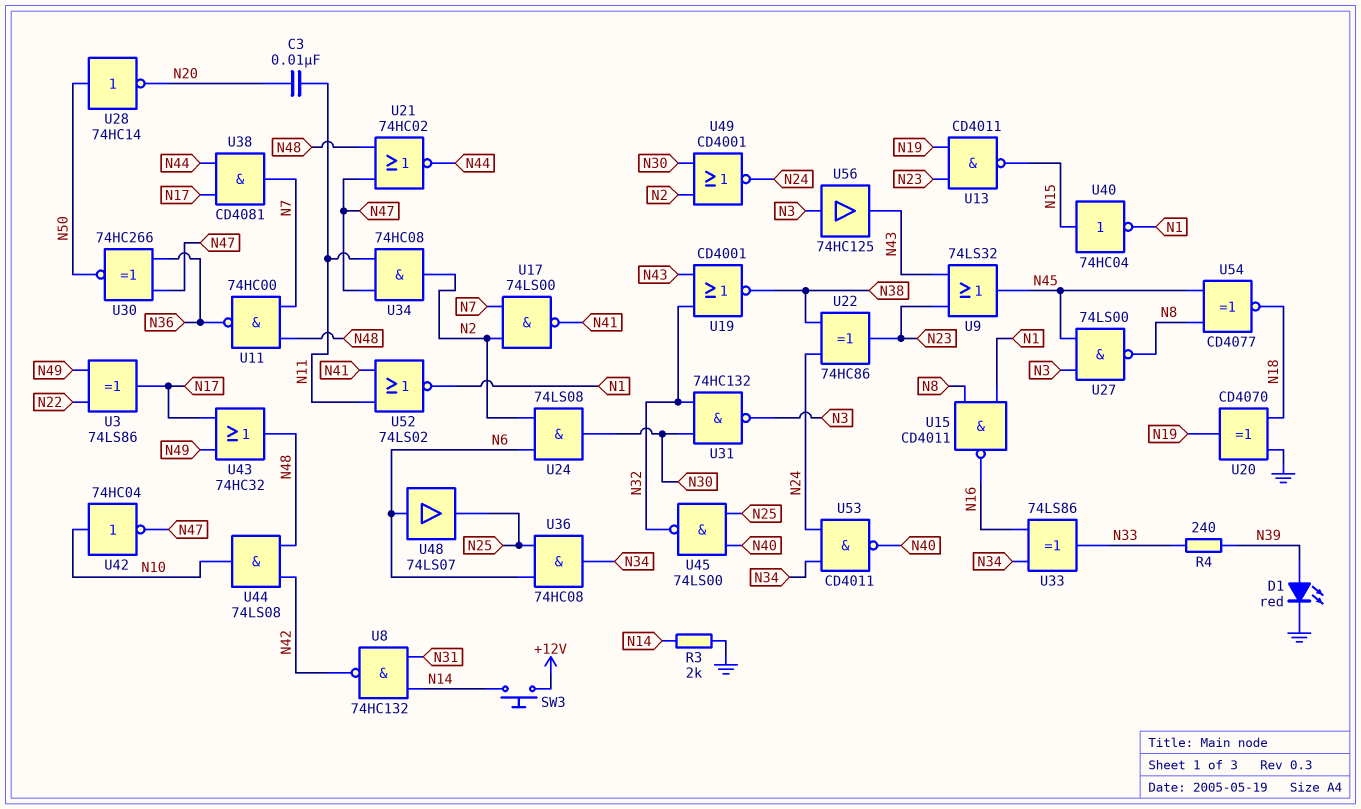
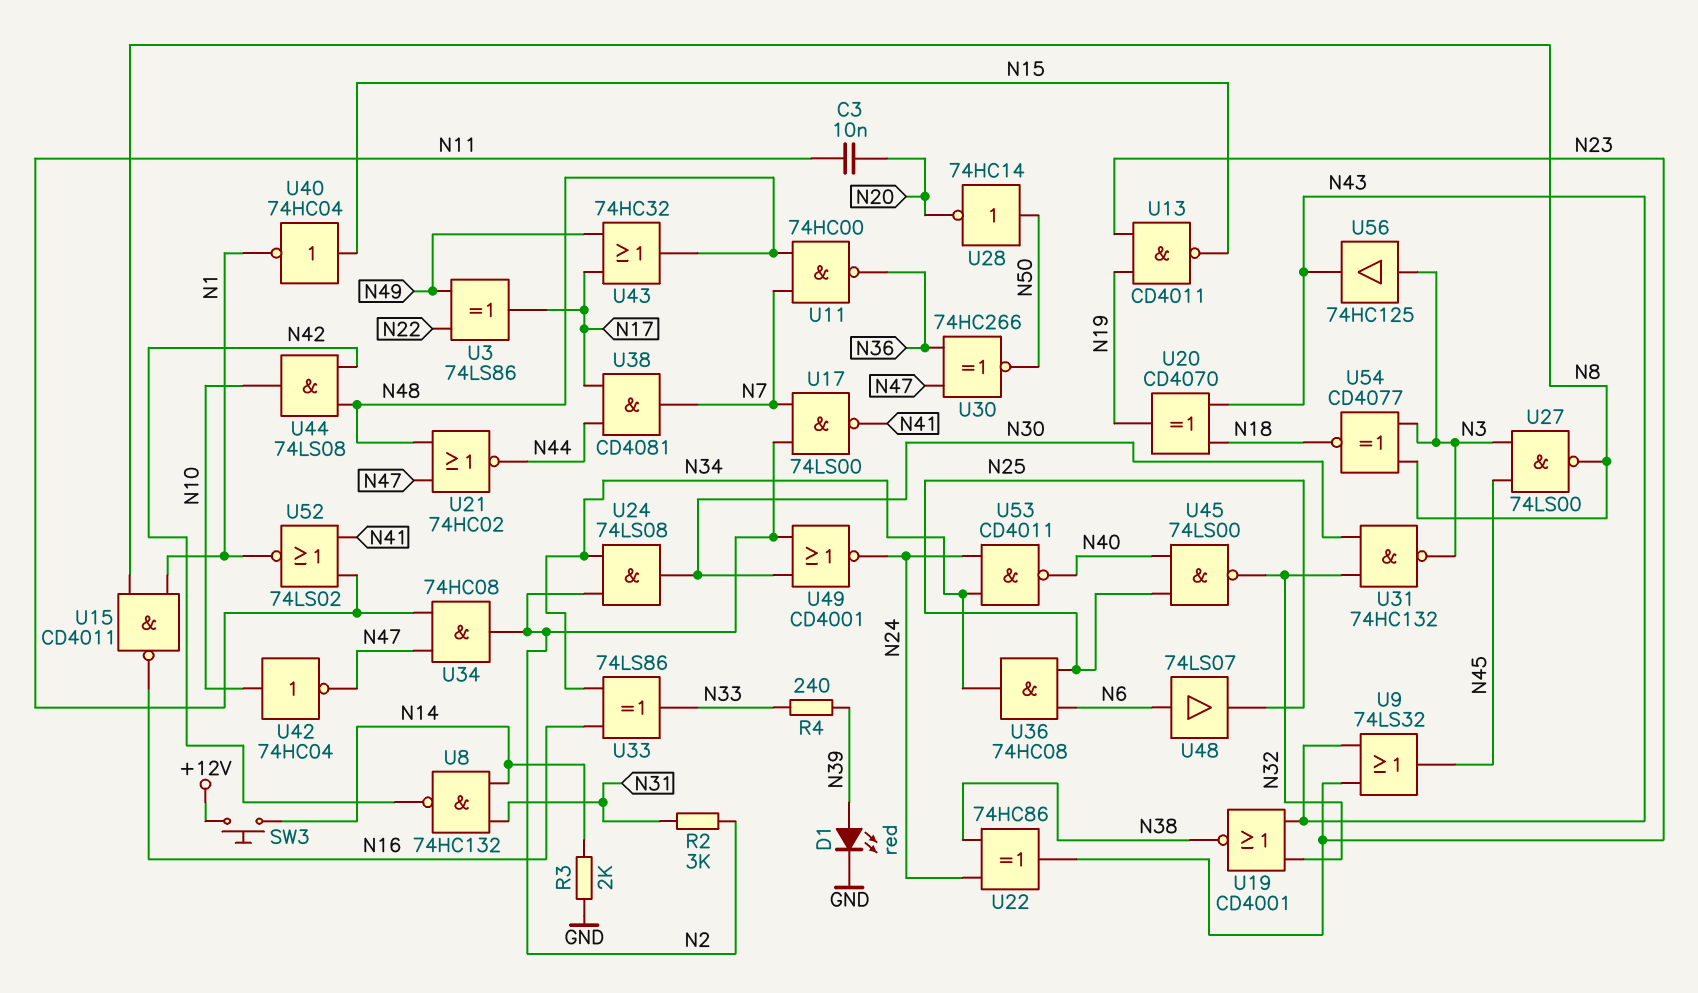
R2: none -> 3k (N2, N31)
U20: XOR CD4070 (in GND, in N18, out N19) -> XOR CD4070 (in N18, in N43, out N19)
U24: AND 74LS08 (in N2, in N6, out N30) -> AND 74LS08 (in N2, in N34, out N30)
U54: XNOR CD4077 (in N8, in N45, out N18) -> XNOR CD4077 (in N3, in N8, out N18)

